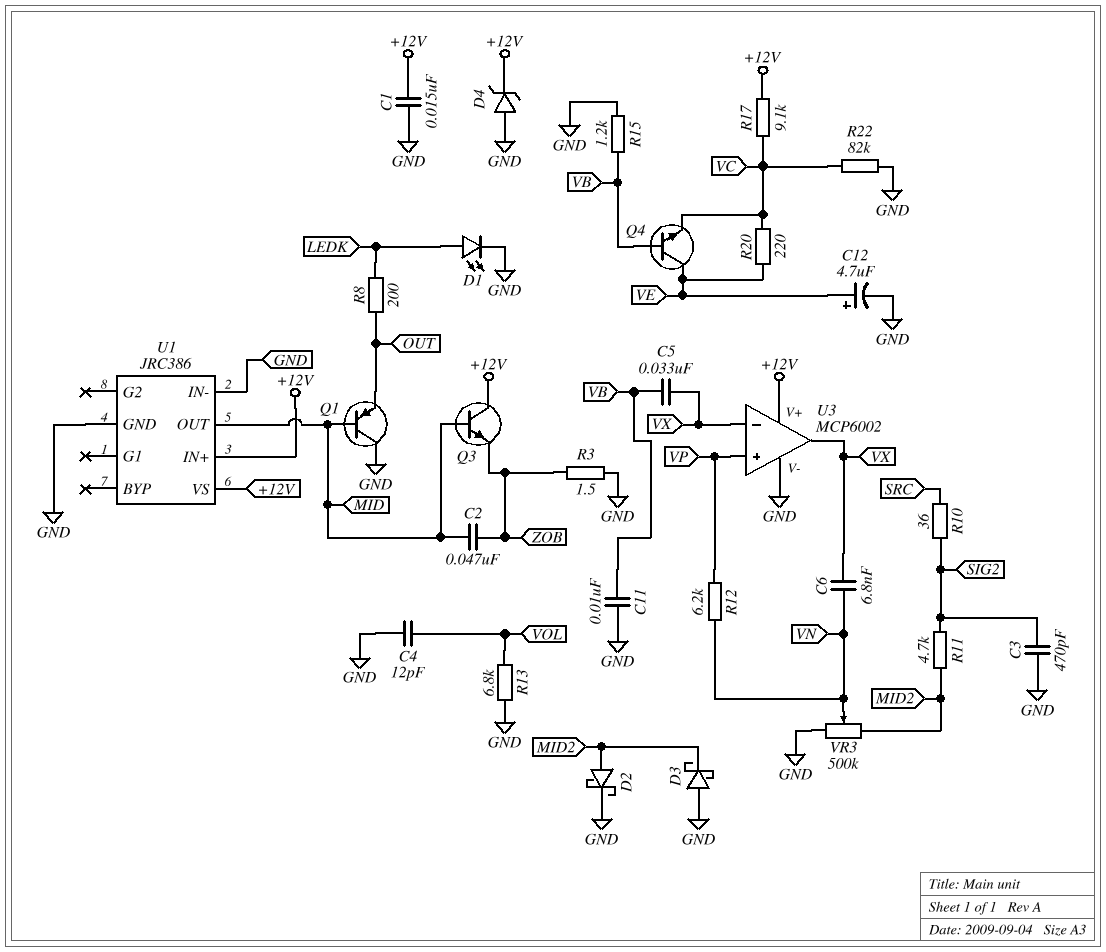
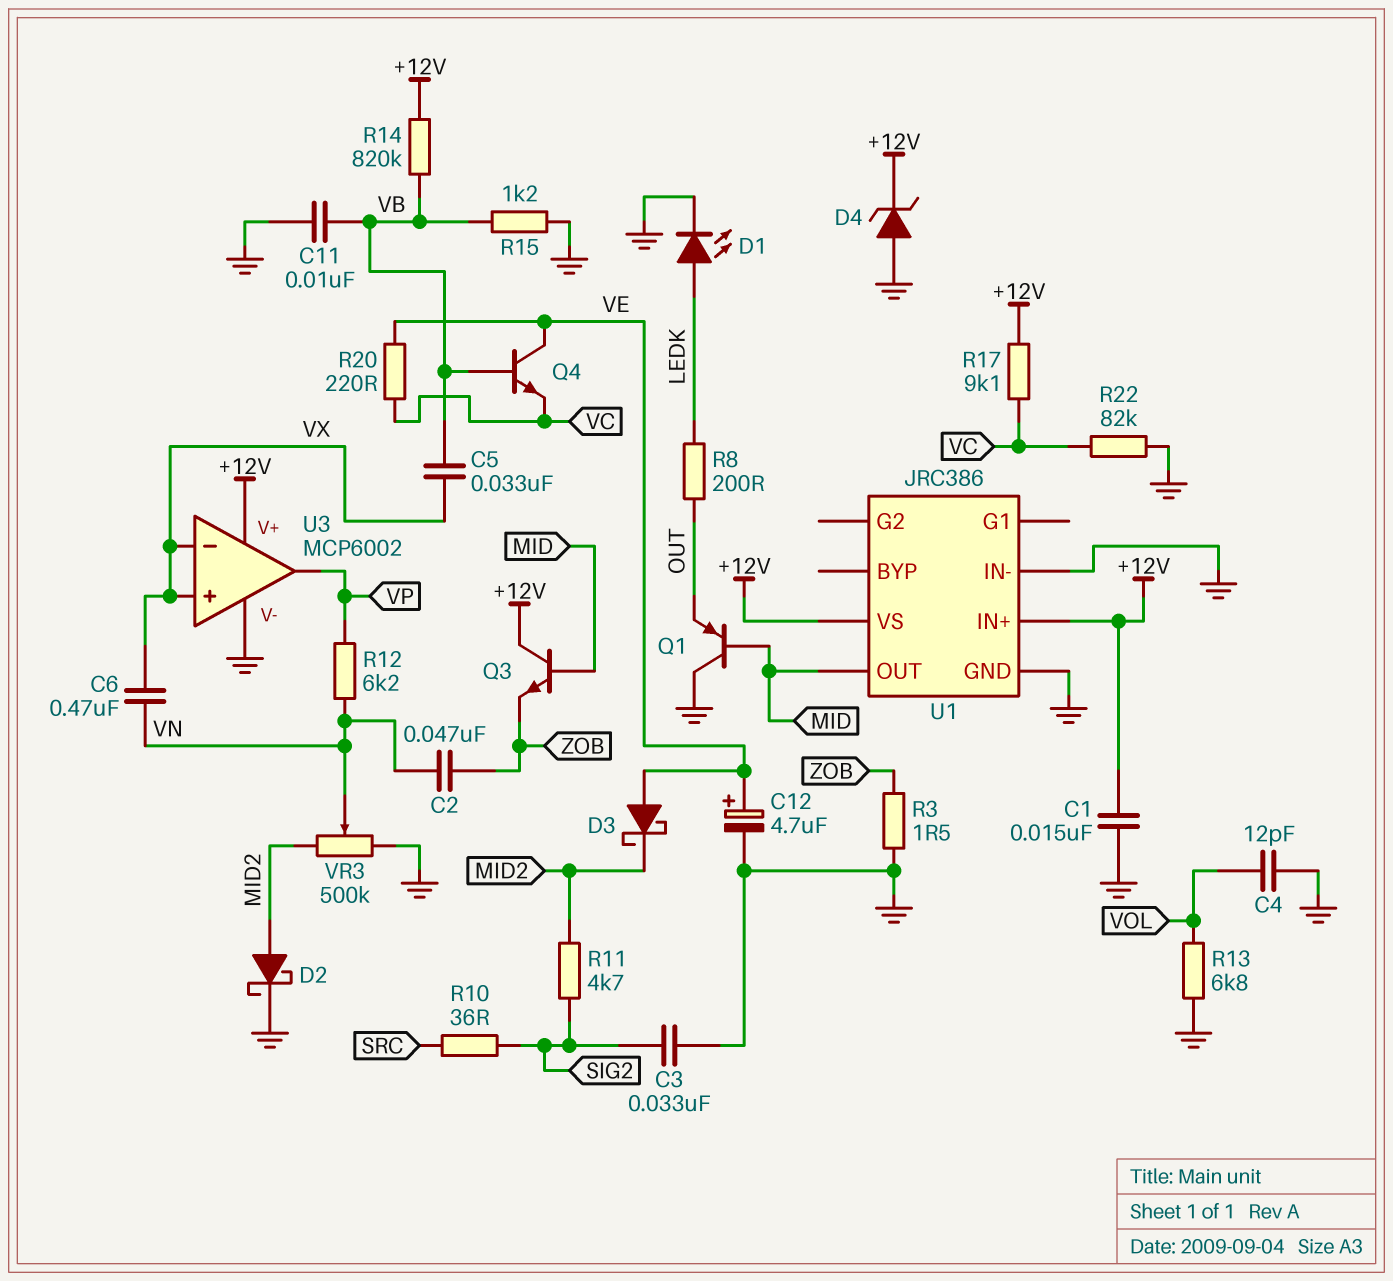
C2: 47nF (MID, ZOB) -> 47nF (VN, ZOB)
C3: 470pF (GND, SIG2) -> 33nF (GND, SIG2)
C6: 6.8nF (VN, VX) -> 470nF (VN, VX)
D3: schottky (A GND, K MID2) -> schottky (A VE, K MID2)
R14: none -> 820k (+12V, VB)
U3 pin in+: VP -> VX
U3 pin out: VX -> VP

